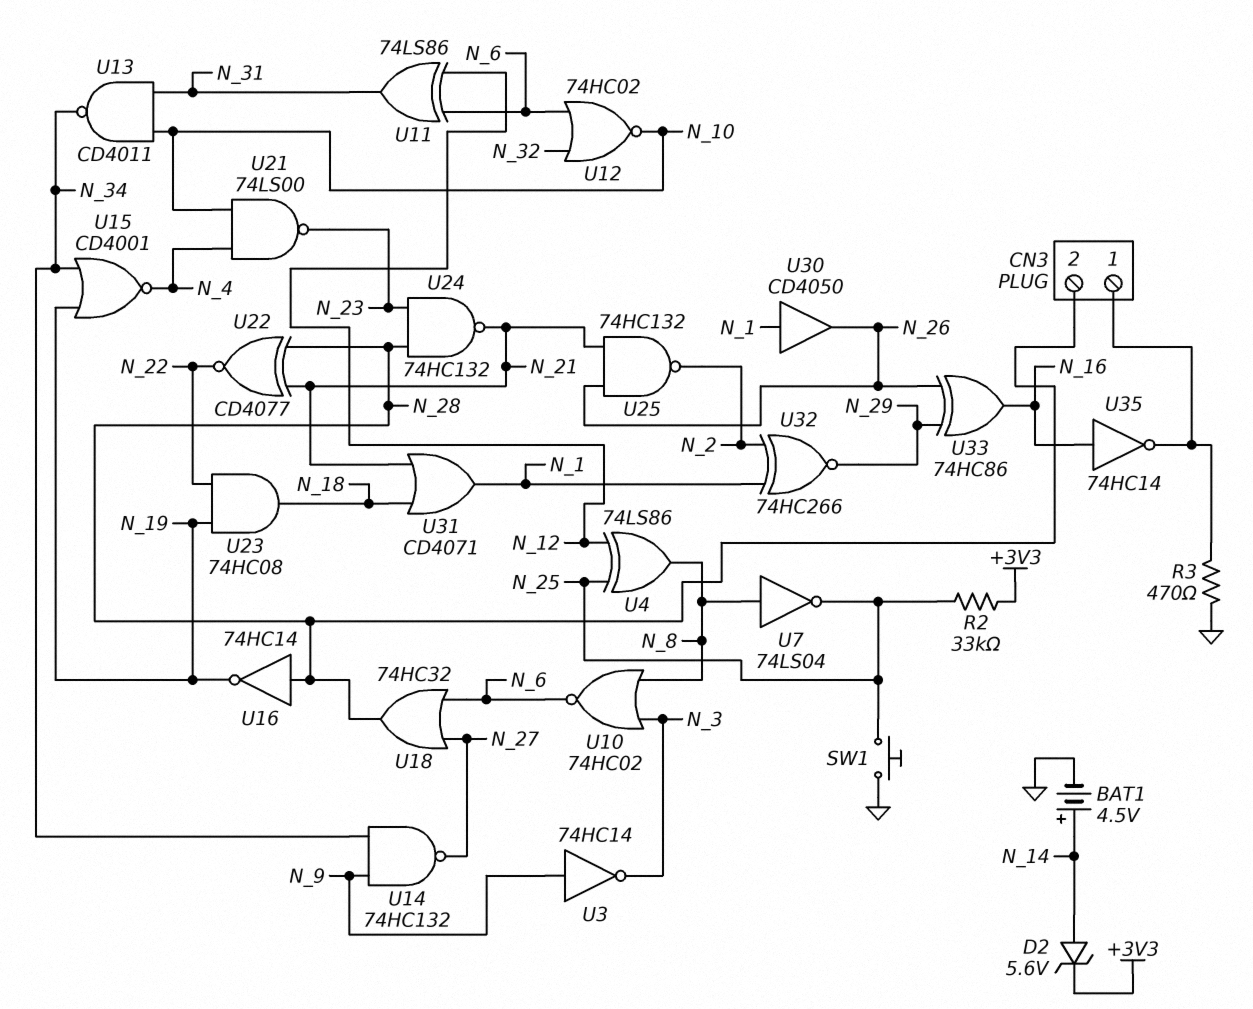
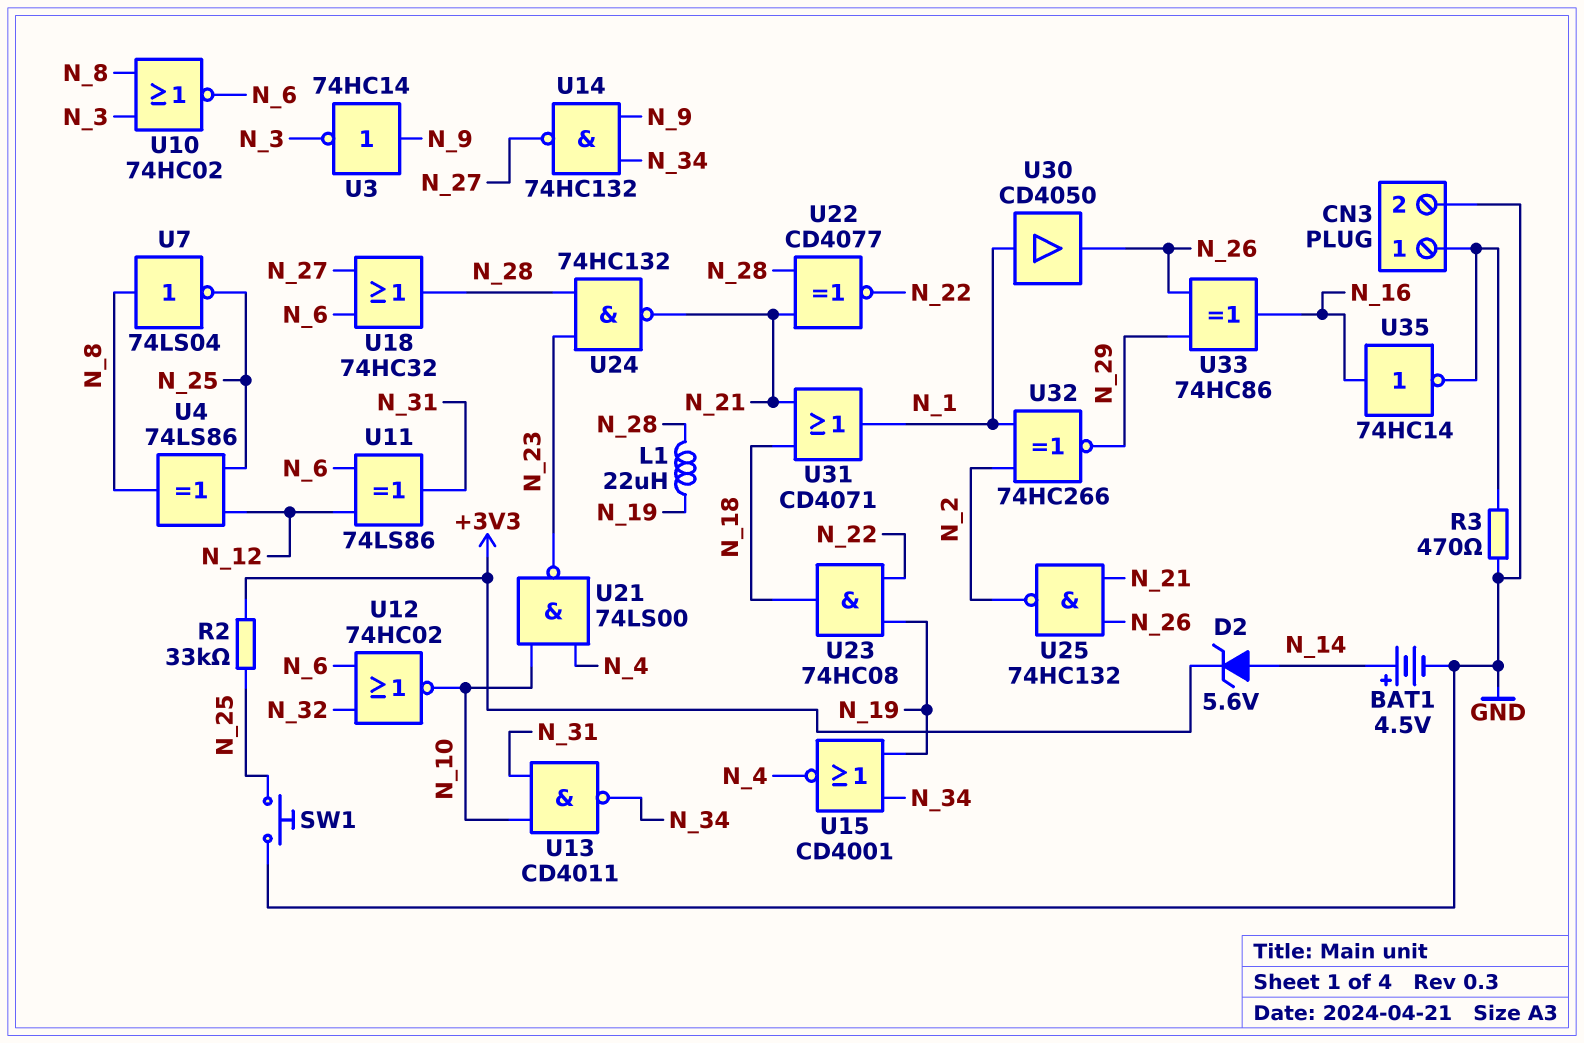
CN3 pin 2: N_28 -> GND
L1: none -> 22uH (N_19, N_28)
U16: NOT 74HC14 (in N_28, out N_19) -> none

